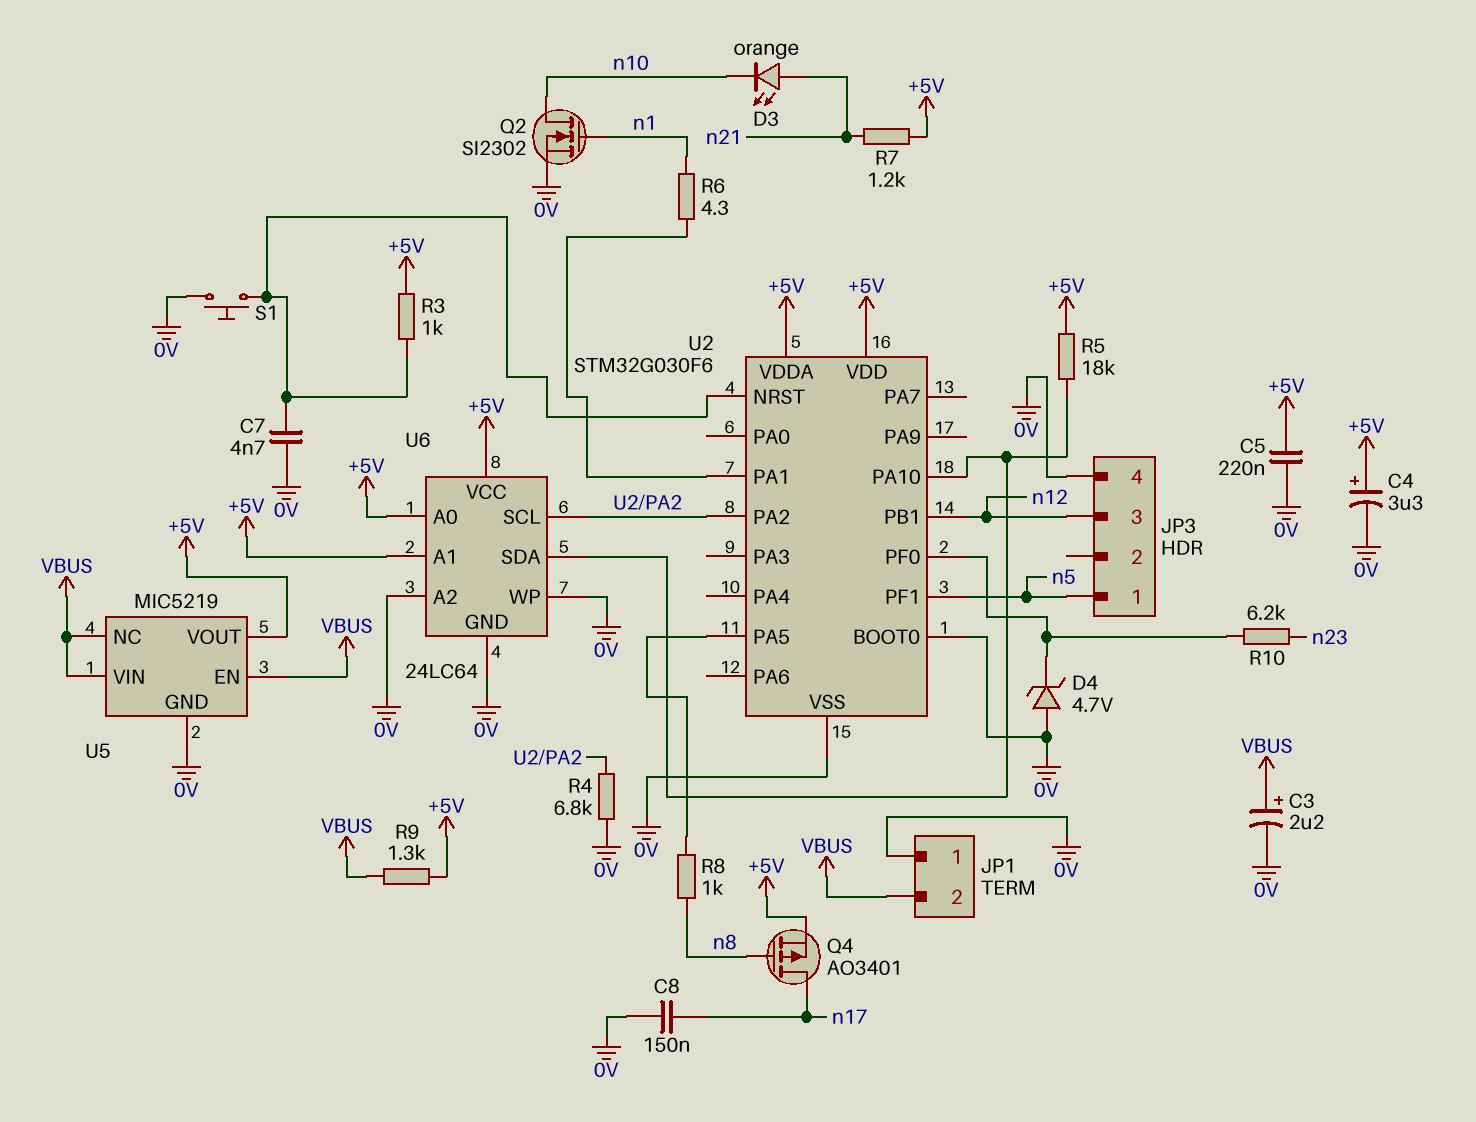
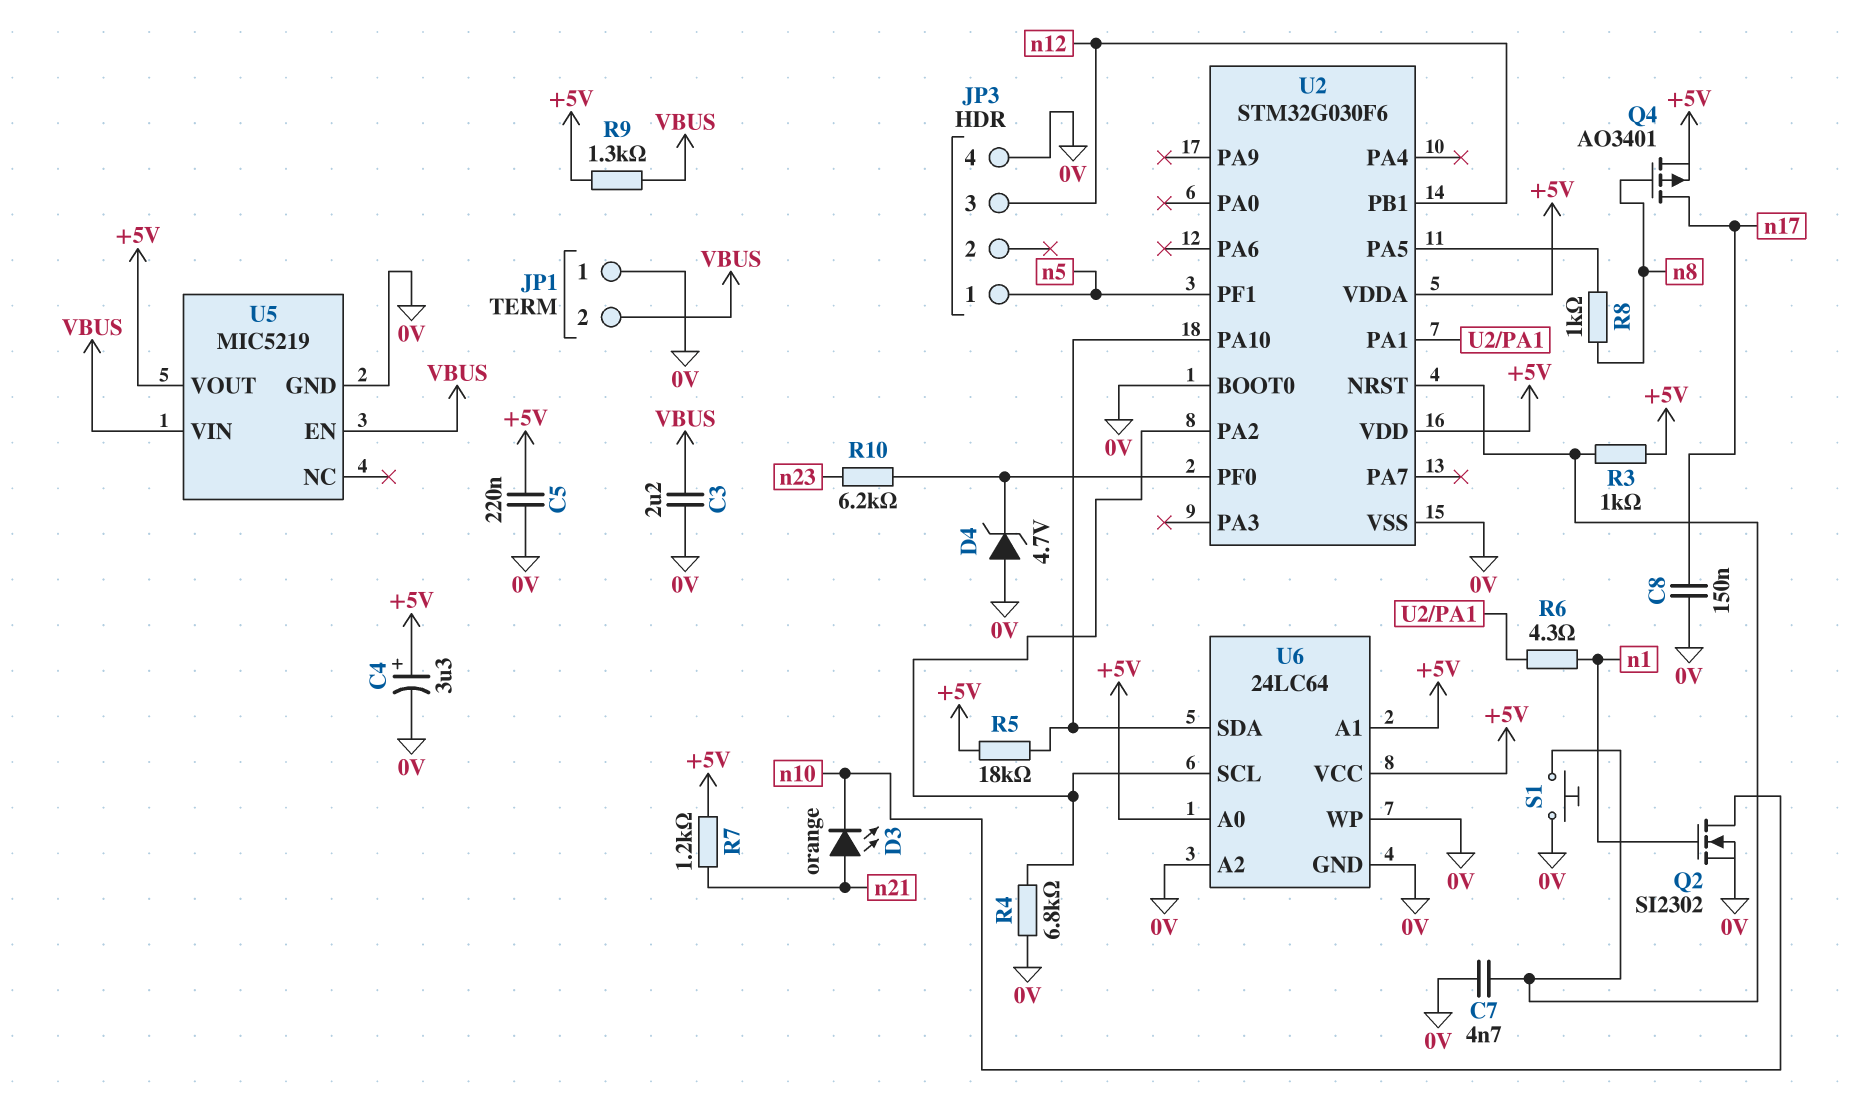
C3: 2.2uF (plus VBUS, minus 0V) -> 2.2uF (0V, VBUS)
U5 pin NC: VBUS -> none

